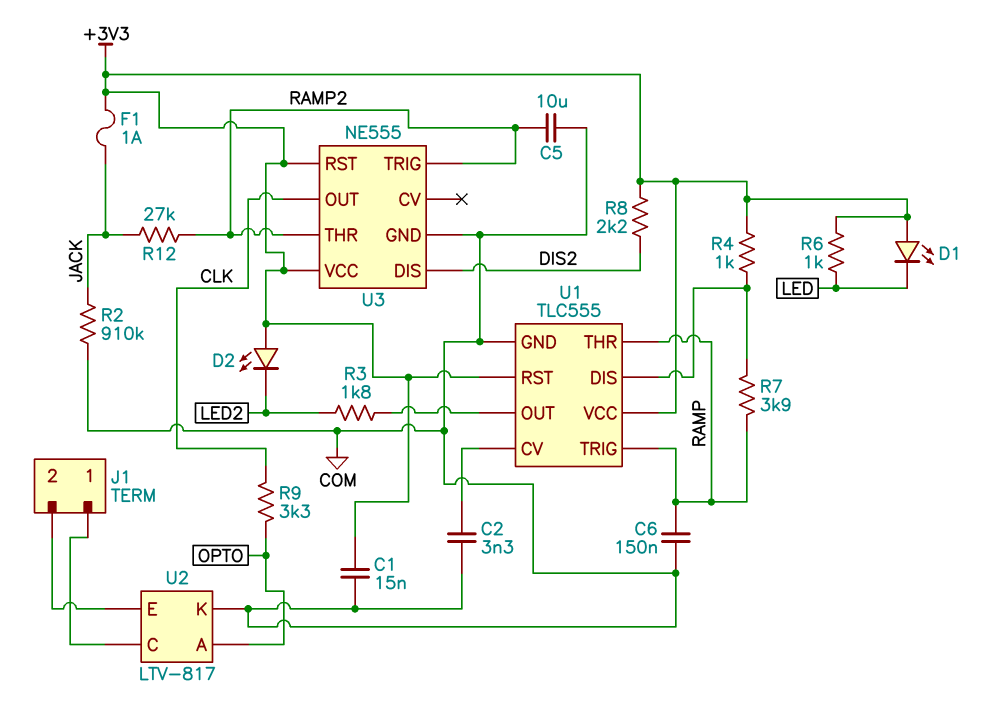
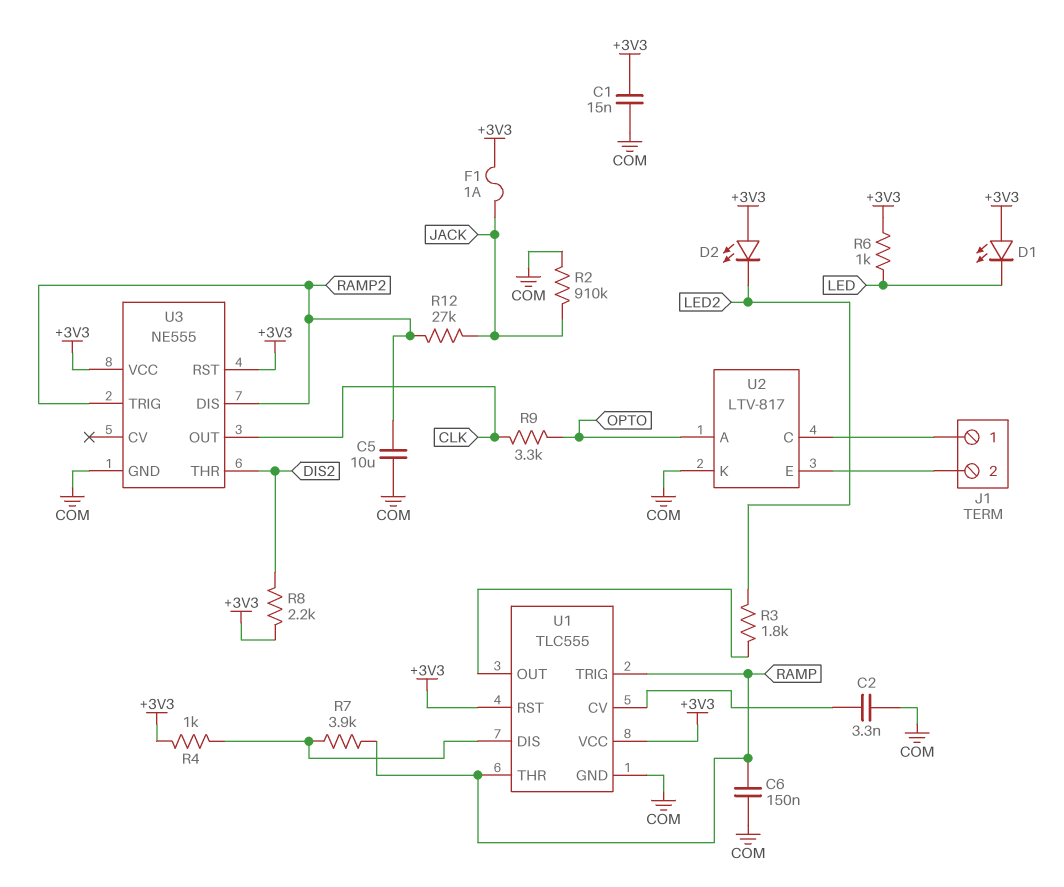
U3 pin DIS: DIS2 -> RAMP2
U3 pin THR: RAMP2 -> DIS2

